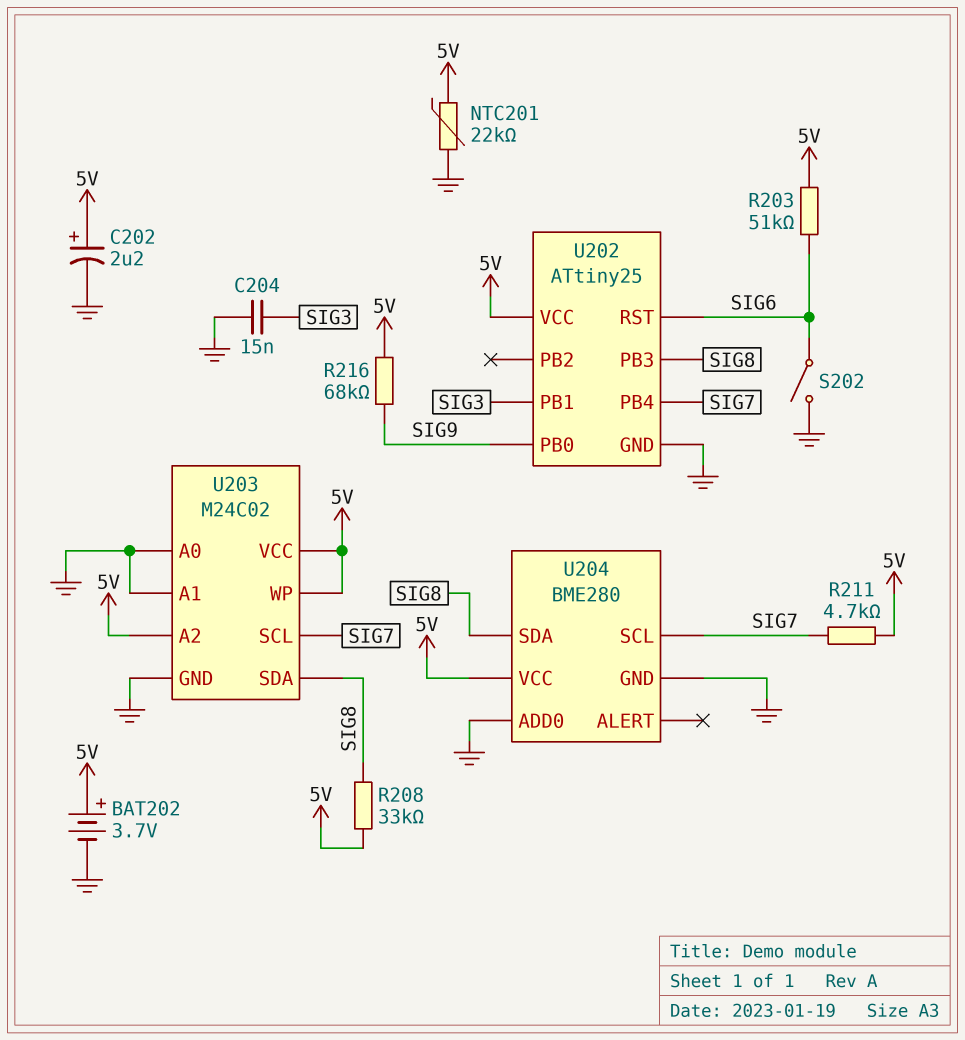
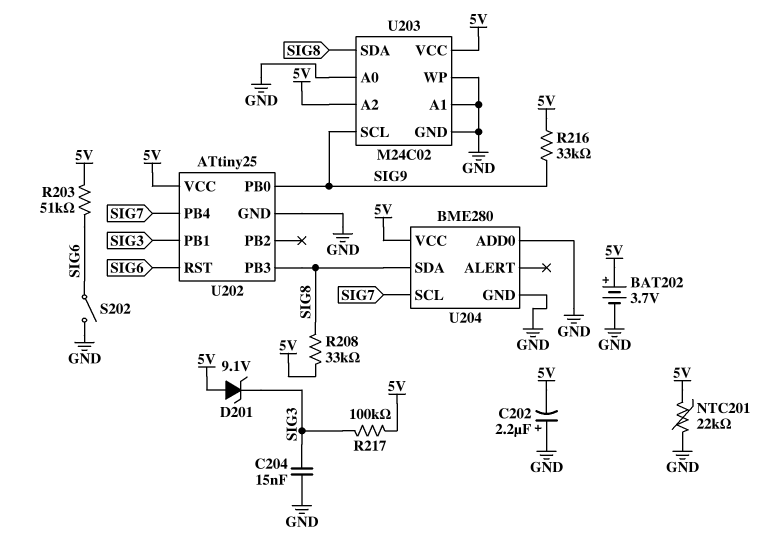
C202: 2.2uF (plus 5V, minus GND) -> 2.2uF (plus GND, minus 5V)
D201: none -> zener 9.1V (A 5V, K SIG3)
R211: 4.7k (5V, SIG7) -> none
R216: 68k (5V, SIG9) -> 33k (5V, SIG9)
R217: none -> 100k (5V, SIG3)
U203 pin SCL: SIG7 -> SIG9
U203 pin WP: 5V -> GND

